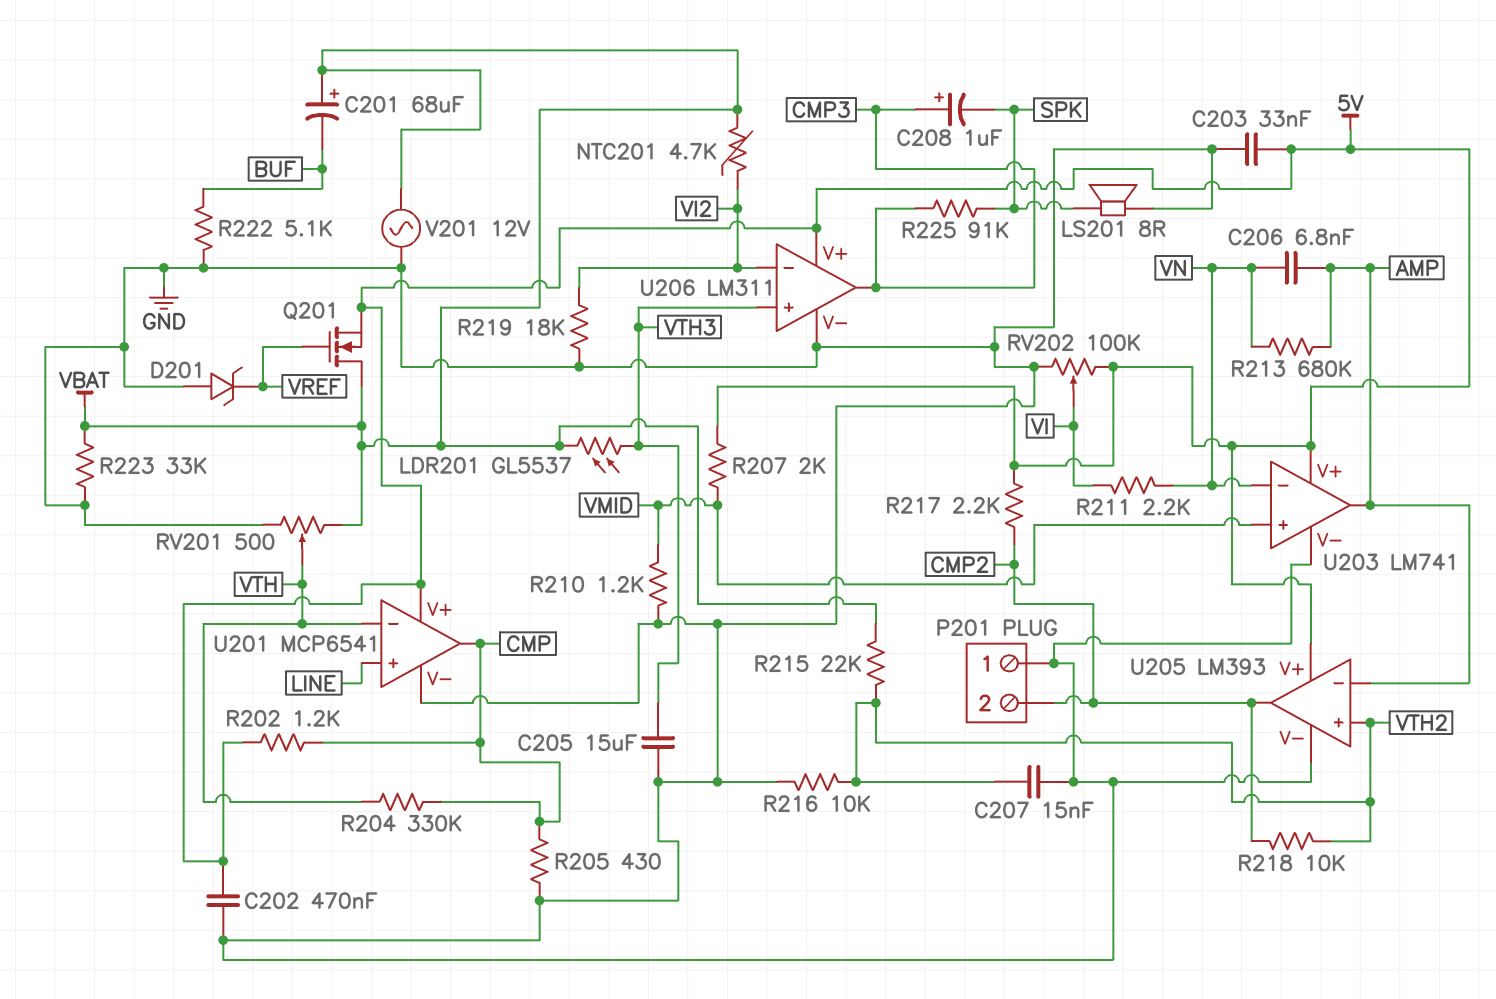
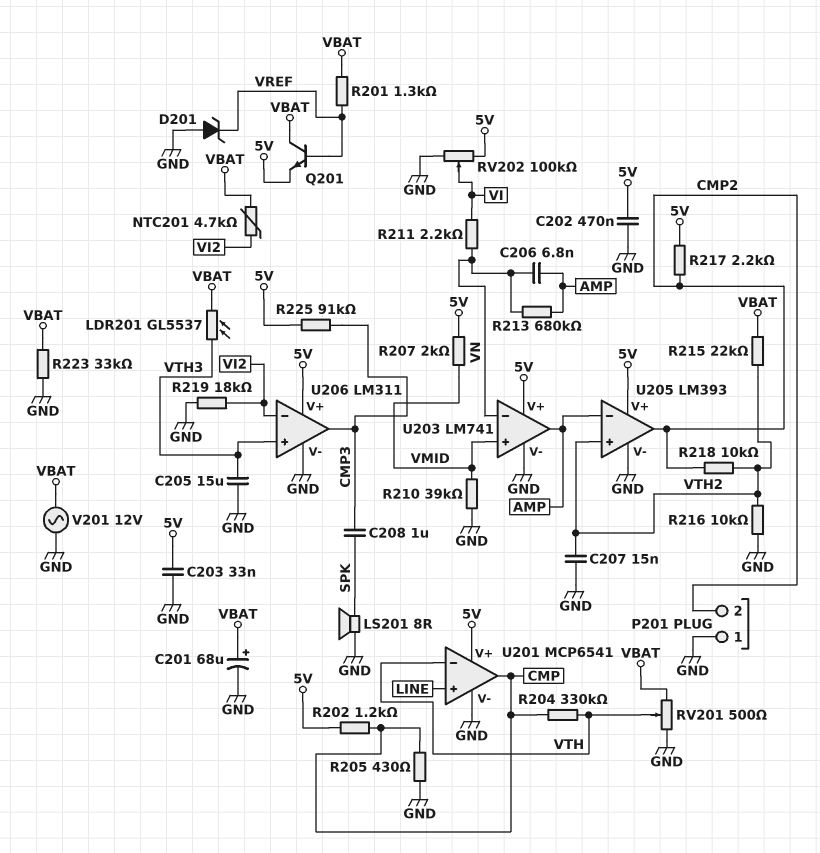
C201: 68uF (plus VBAT, minus BUF) -> 68uF (plus VBAT, minus GND)
C208: 1uF (plus CMP3, minus SPK) -> 1uF (CMP3, SPK)
Q201: NMOS (G VREF, D VBAT, S 5V) -> NPN (B VREF, C VBAT, E 5V)
R201: none -> 1.3k (VBAT, VREF)
R210: 1.2k (GND, VMID) -> 39k (GND, VMID)
R222: 5.1k (BUF, GND) -> none
R225: 91k (CMP3, SPK) -> 91k (5V, CMP3)

